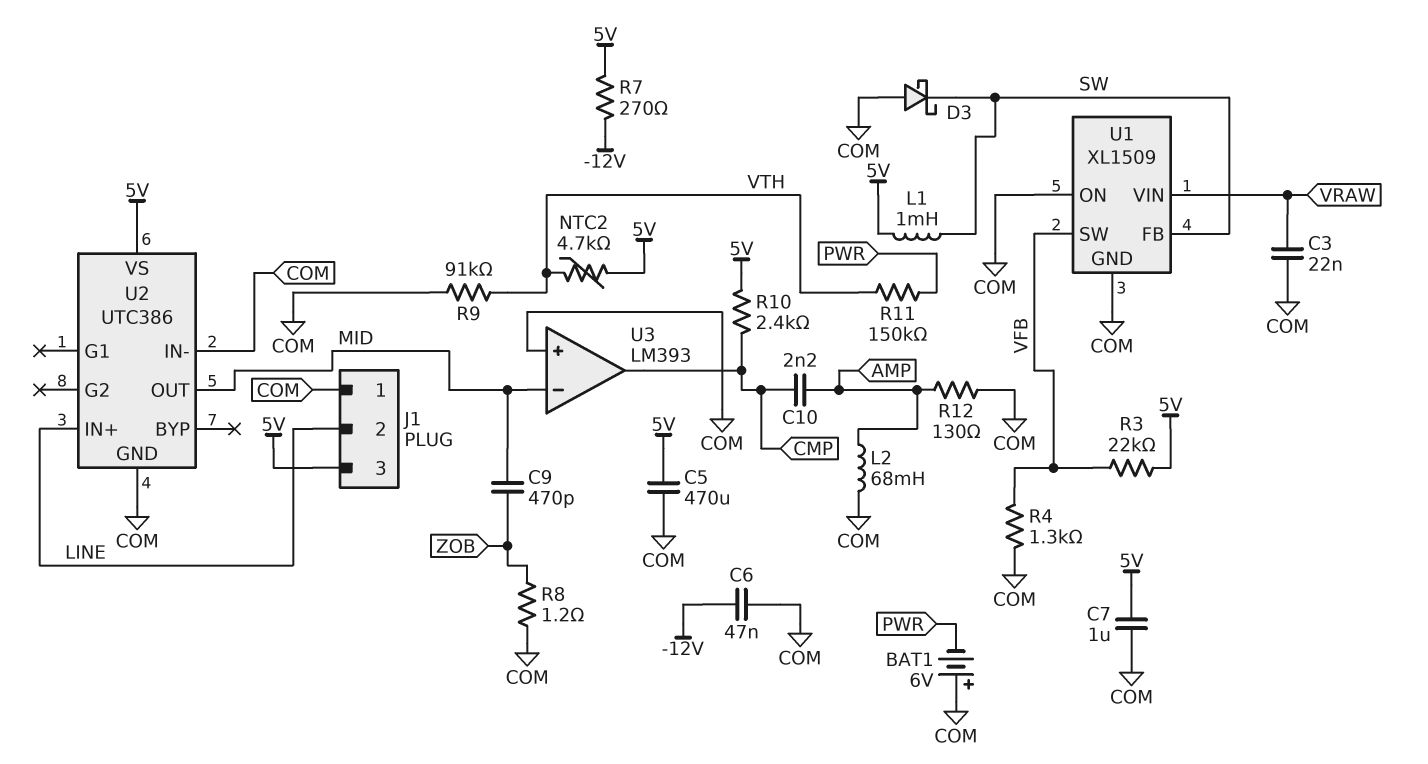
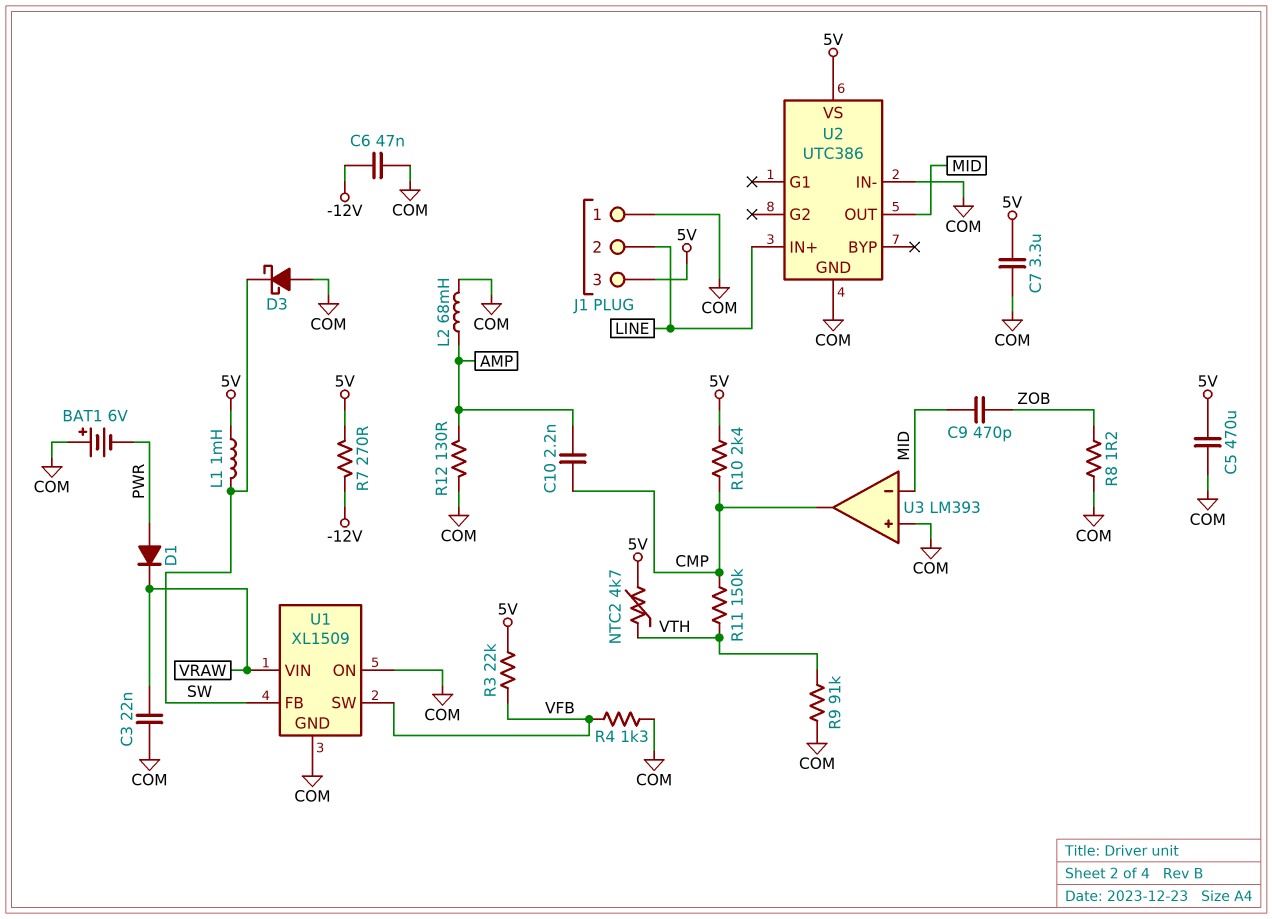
C7: 1uF (5V, COM) -> 3.3uF (5V, COM)
D1: none -> diode (A PWR, K VRAW)
R11: 150k (PWR, VTH) -> 150k (CMP, VTH)

